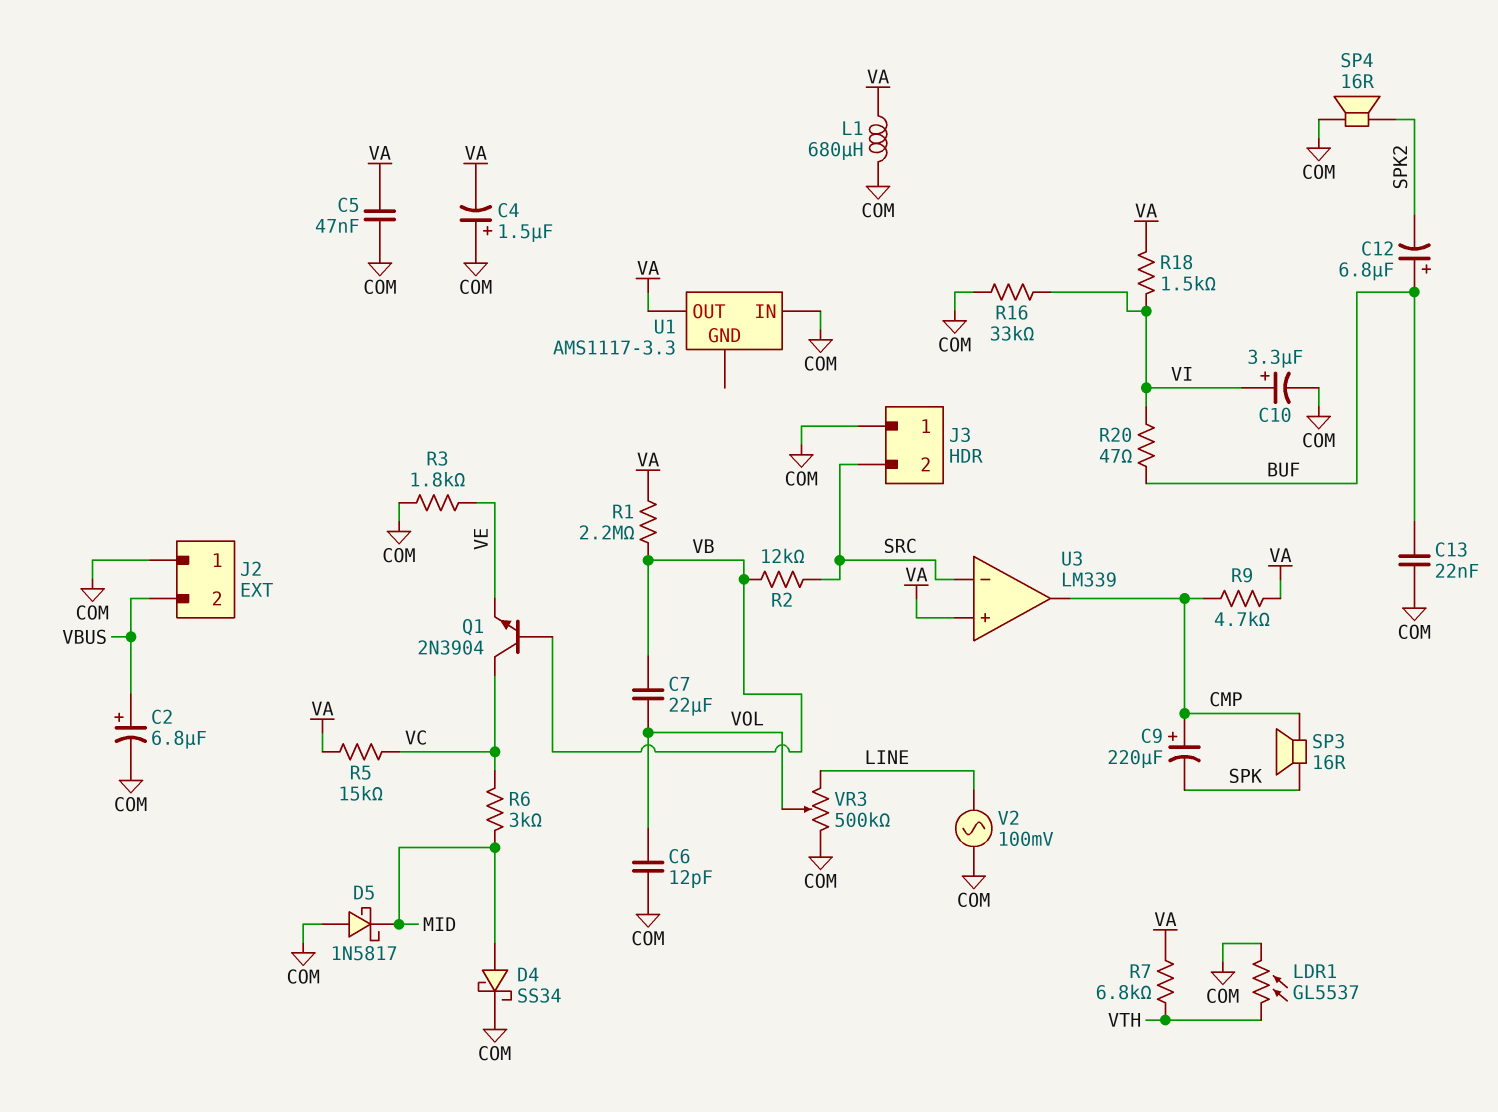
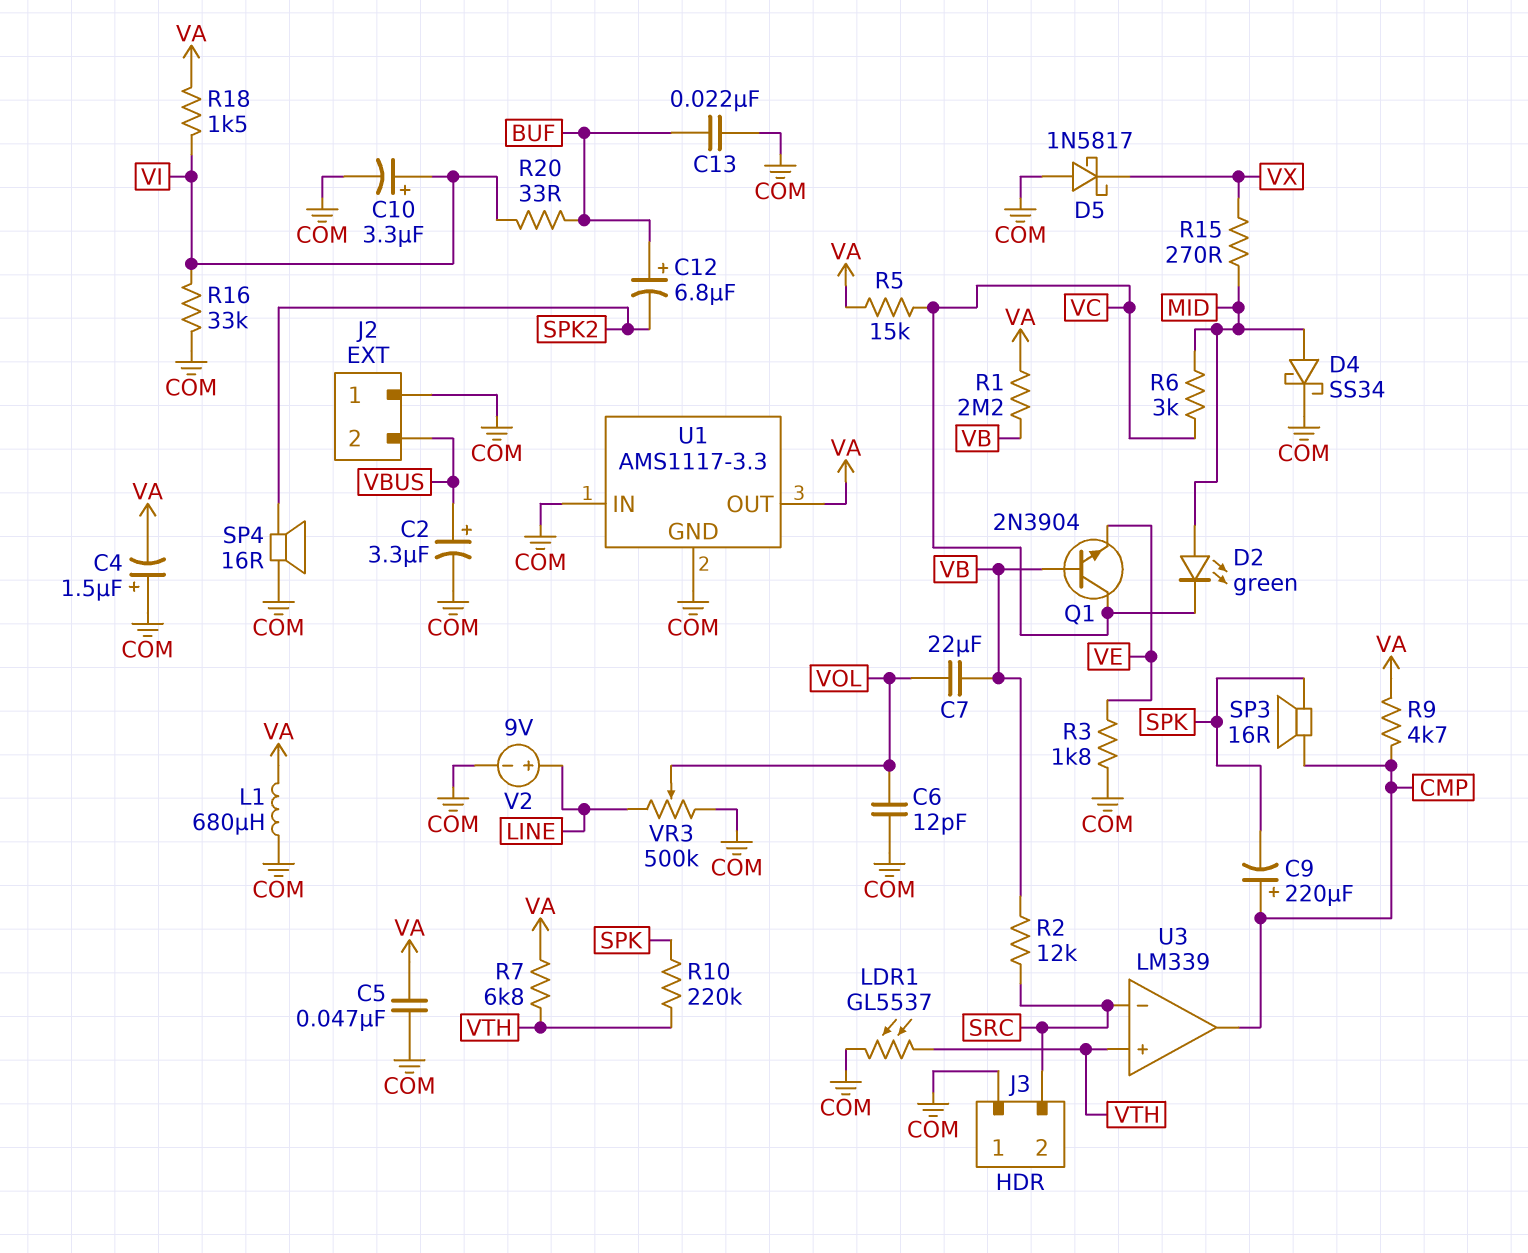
C2: 6.8uF (plus VBUS, minus COM) -> 3.3uF (plus VBUS, minus COM)
D2: none -> LED green (A MID, K VC)
D5: schottky 1N5817 (A COM, K MID) -> schottky 1N5817 (A COM, K VX)
R10: none -> 220k (SPK, VTH)
R15: none -> 270 (MID, VX)
R20: 47 (BUF, VI) -> 33 (BUF, VI)
U1 pin GND: none -> COM
U3 pin in+: VA -> VTH
V2: AC 100mV (COM, LINE) -> 9V (plus LINE, minus COM)

